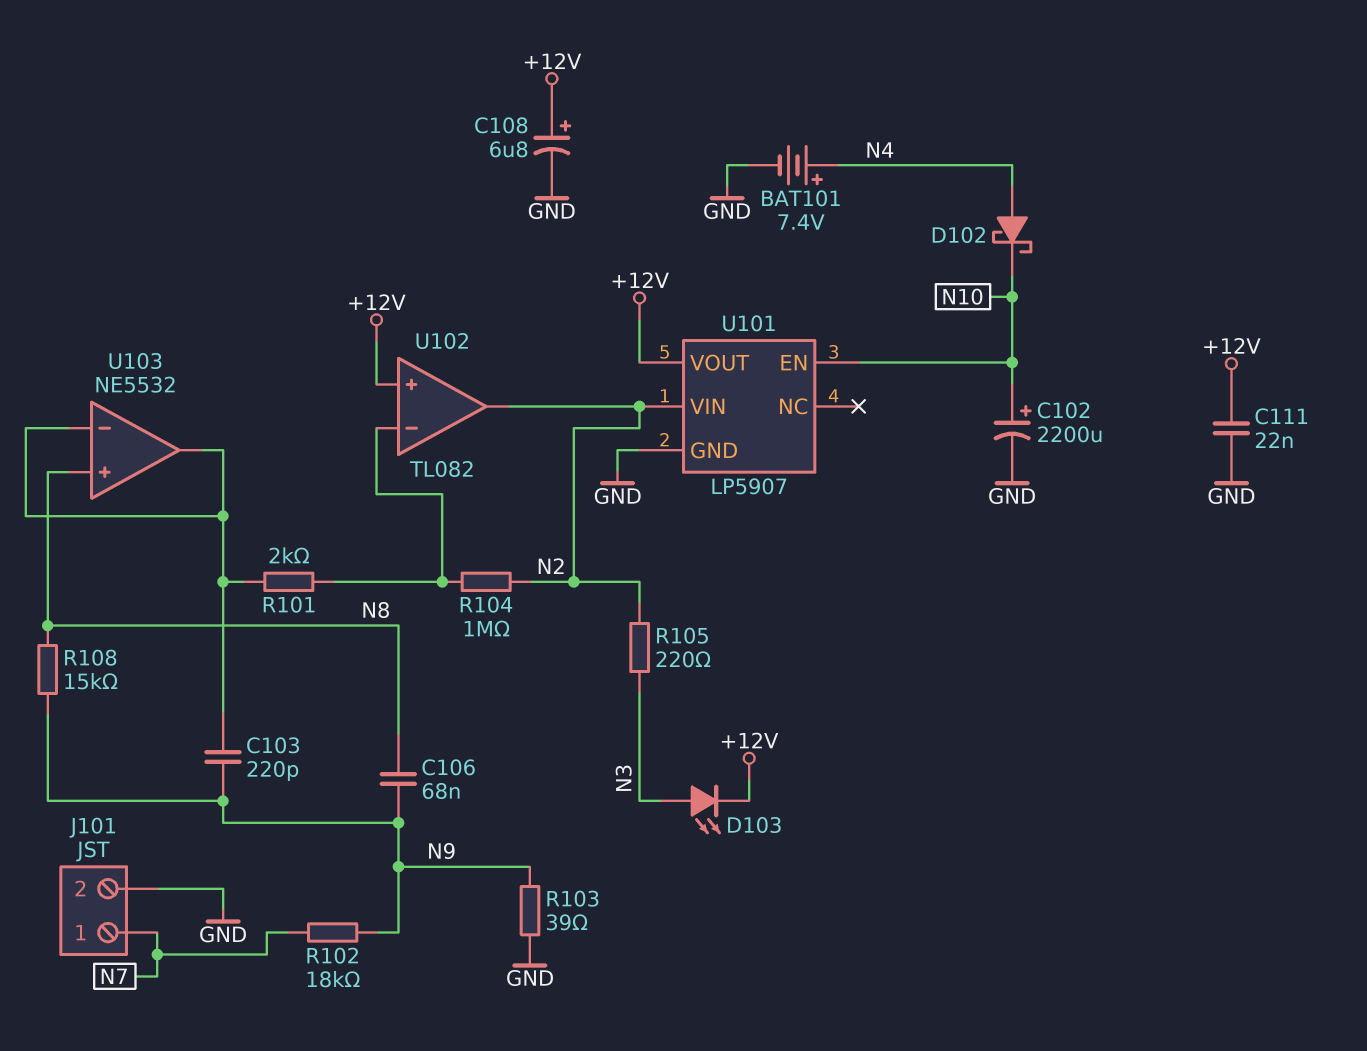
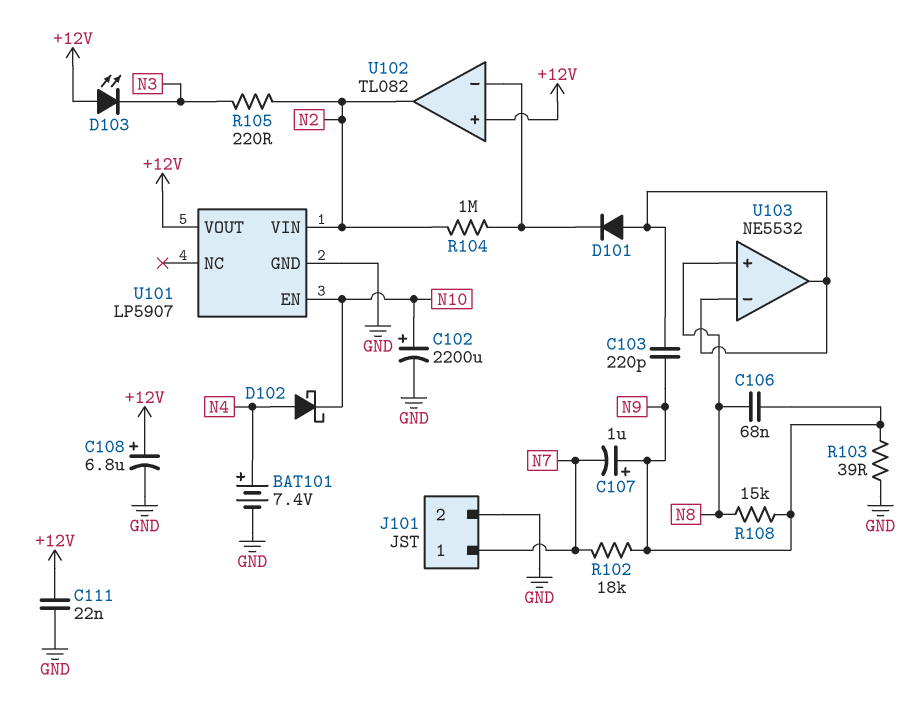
C107: none -> 1uF (plus N9, minus N7)
D101: none -> diode (A U103/in-, K U102/in-)
D103: LED (A N3, K +12V) -> LED (A +12V, K N3)
R101: 2k (U102/in-, U103/in-) -> none

